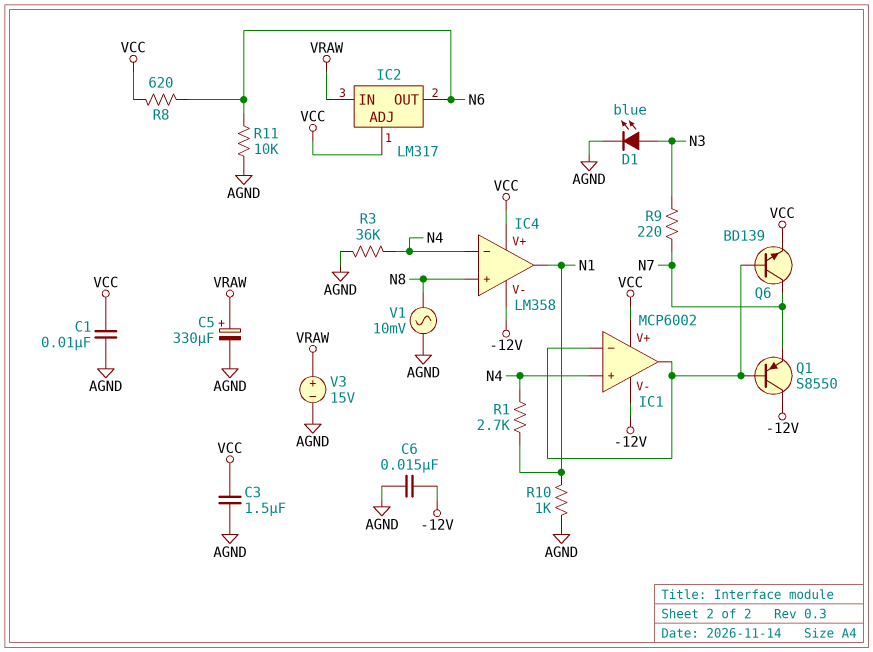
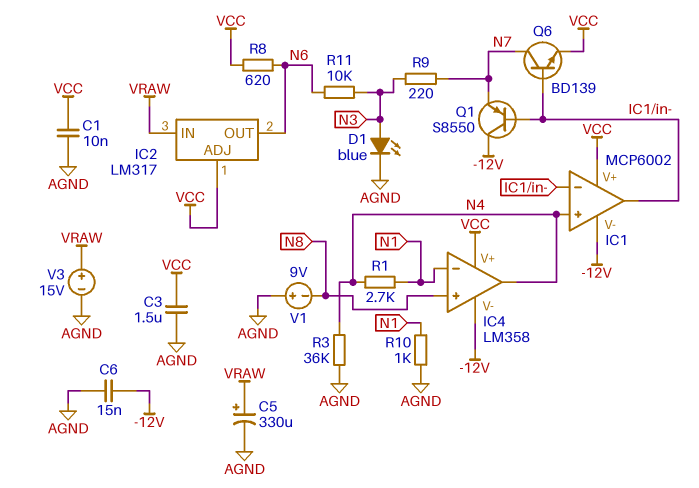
IC4 pin in-: N4 -> N1
IC4 pin out: N1 -> N4
R11: 10k (AGND, N6) -> 10k (N3, N6)
V1: AC 10mV (AGND, N8) -> 9V (plus AGND, minus N8)

